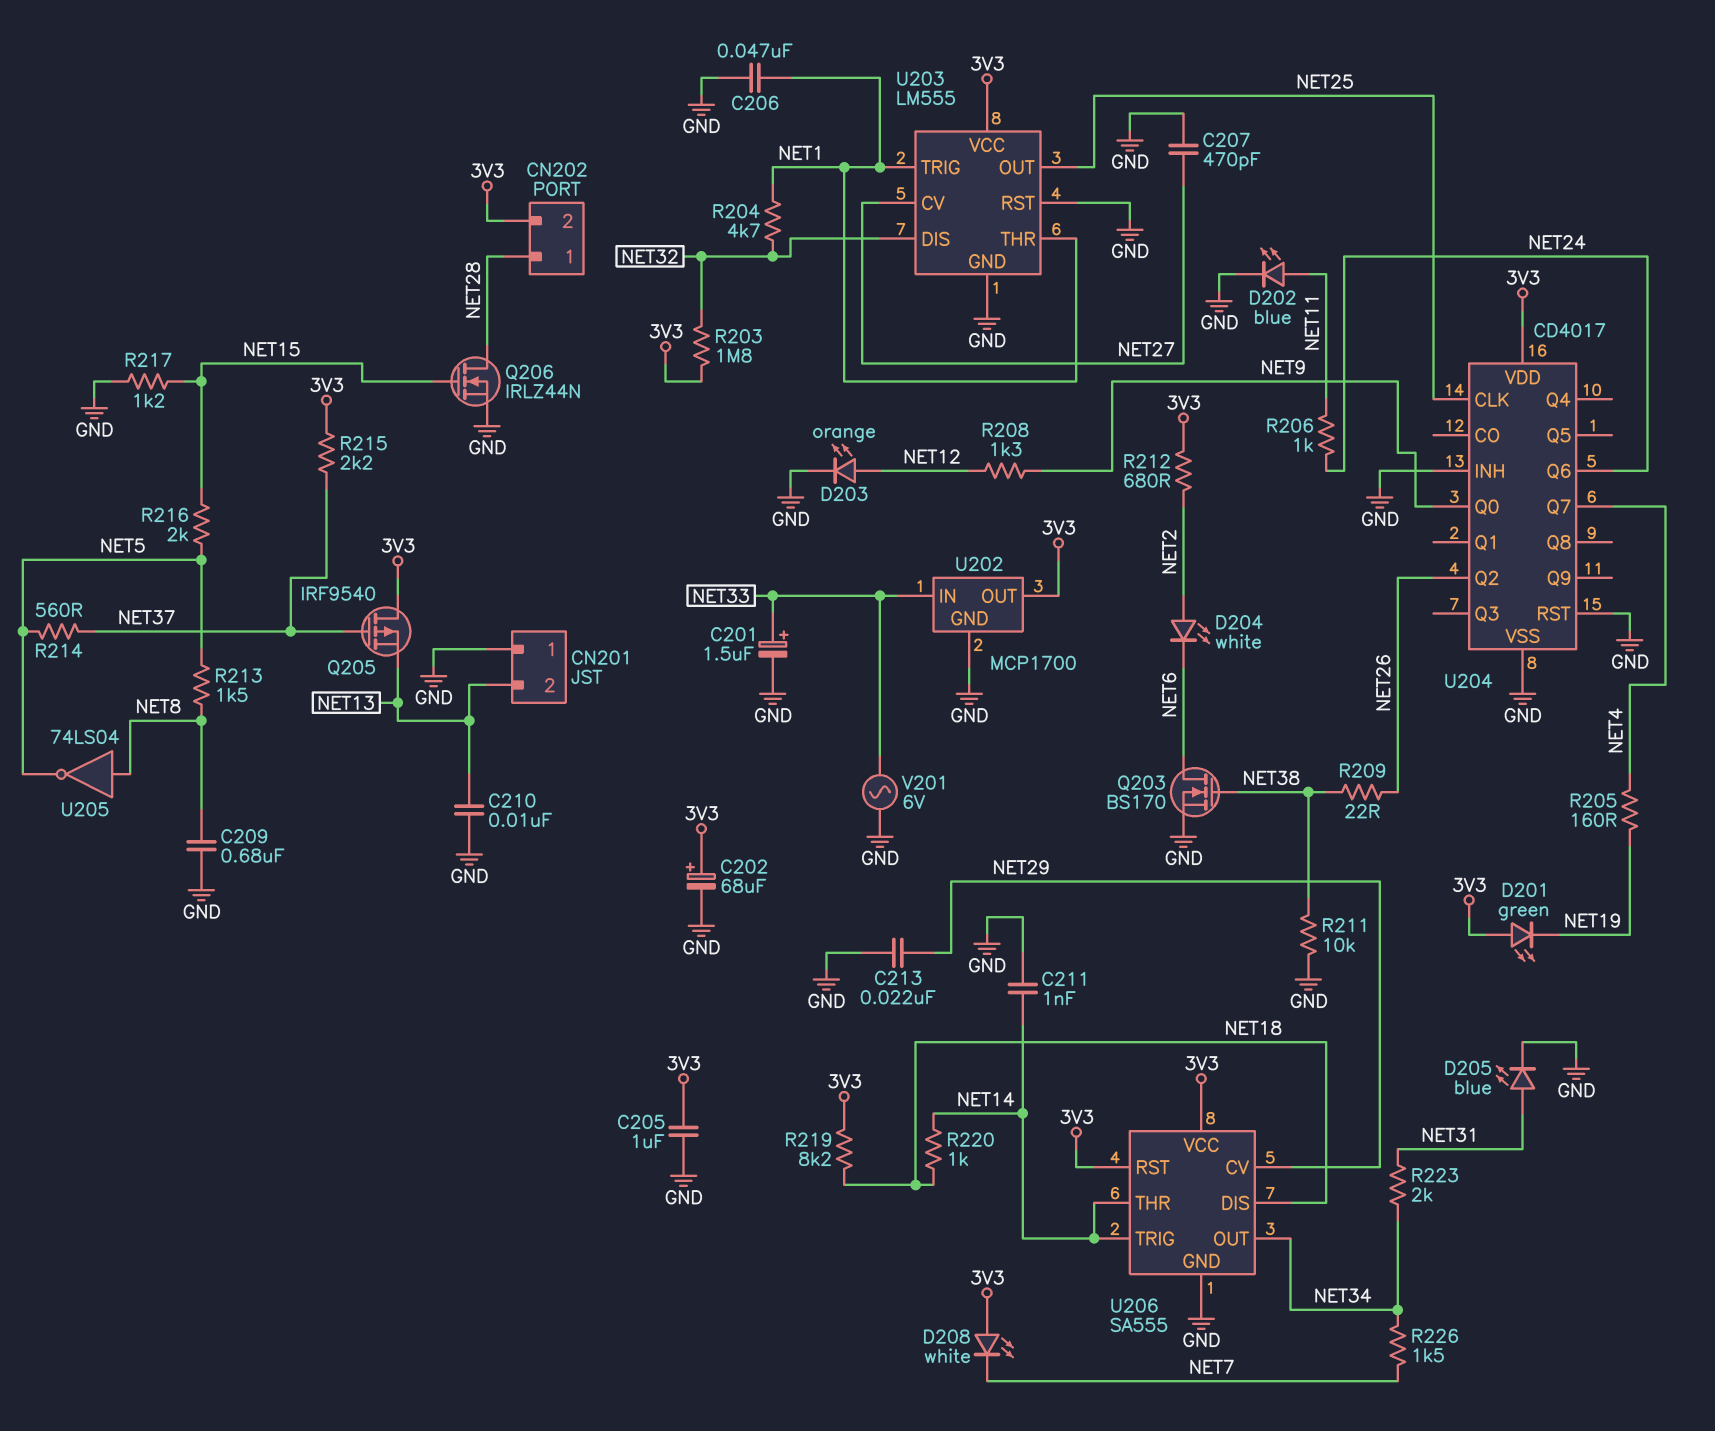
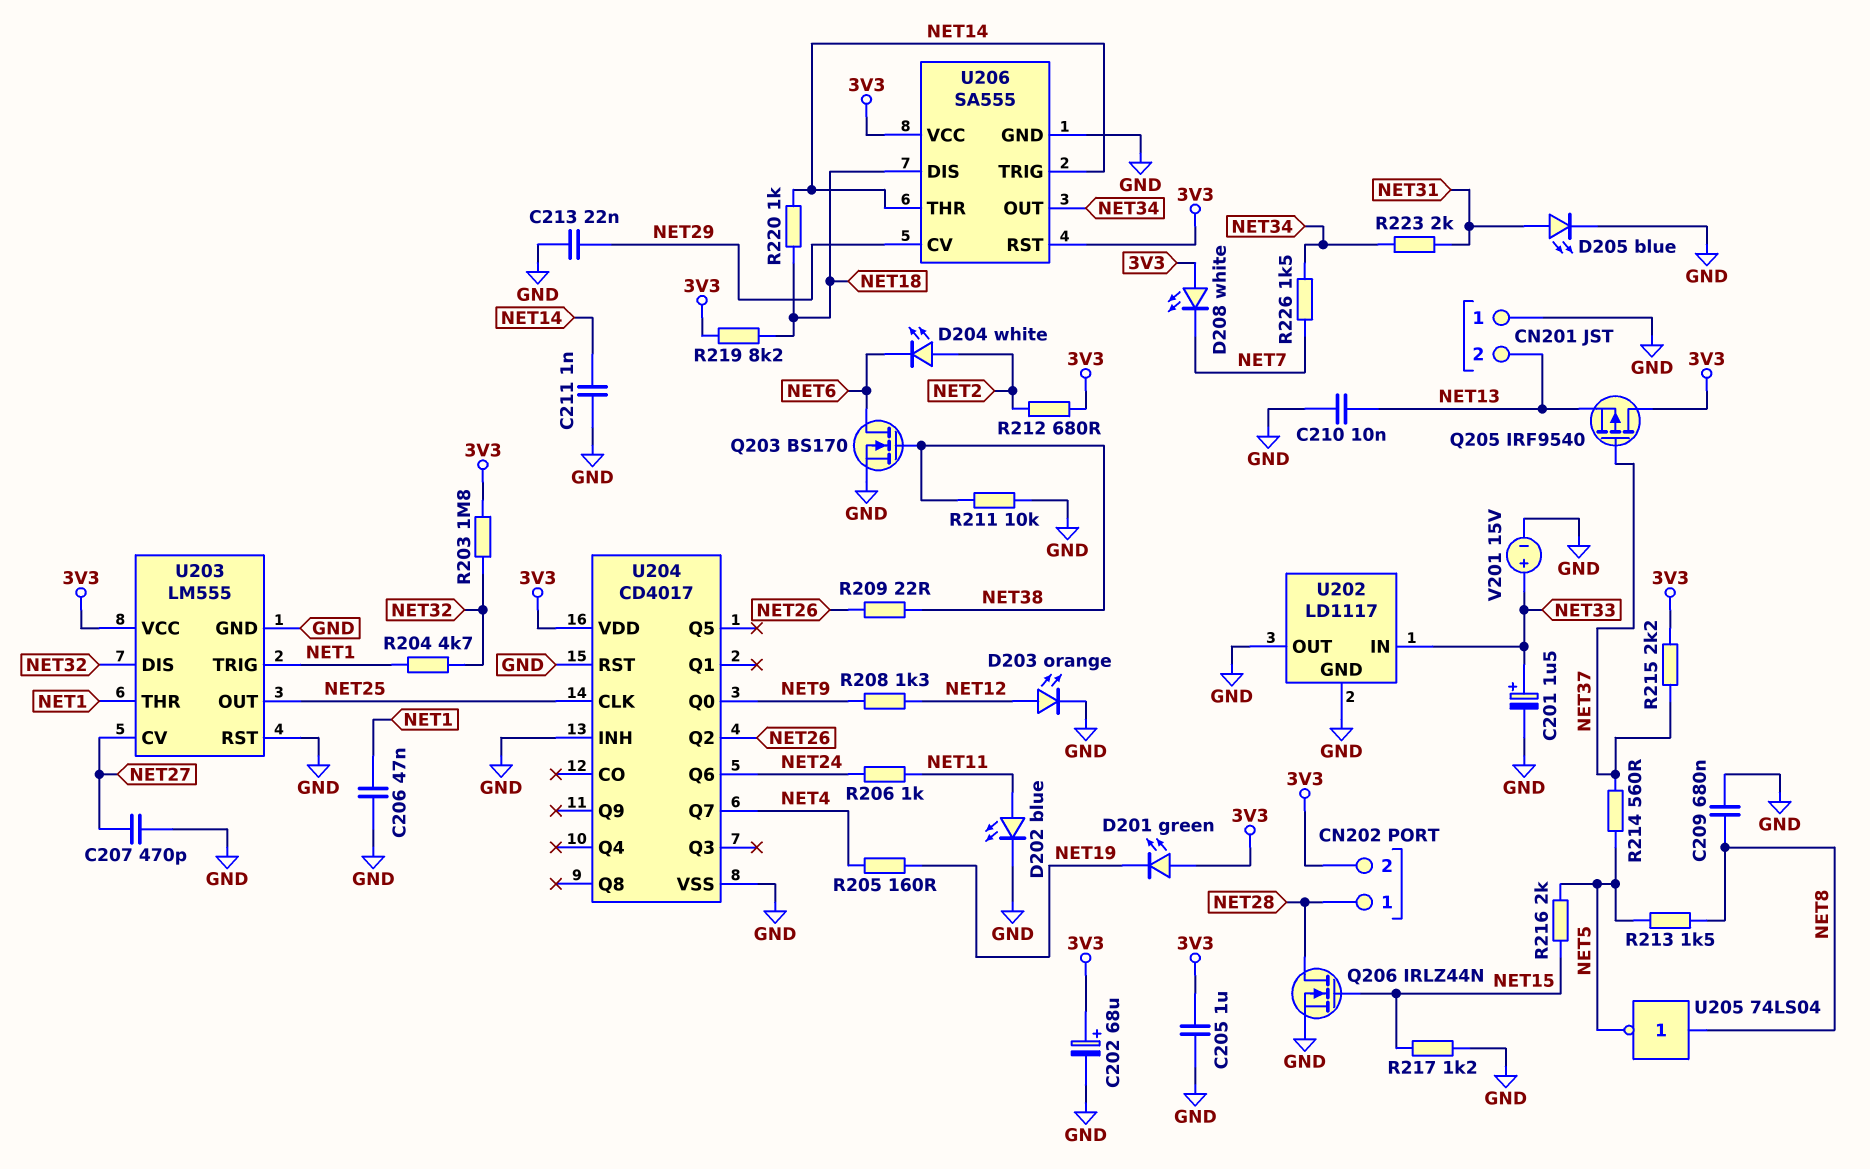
U202: MCP1700 -> LD1117
U202 pin OUT: 3V3 -> GND
V201: AC 6V (GND, NET33) -> 15V (plus NET33, minus GND)

